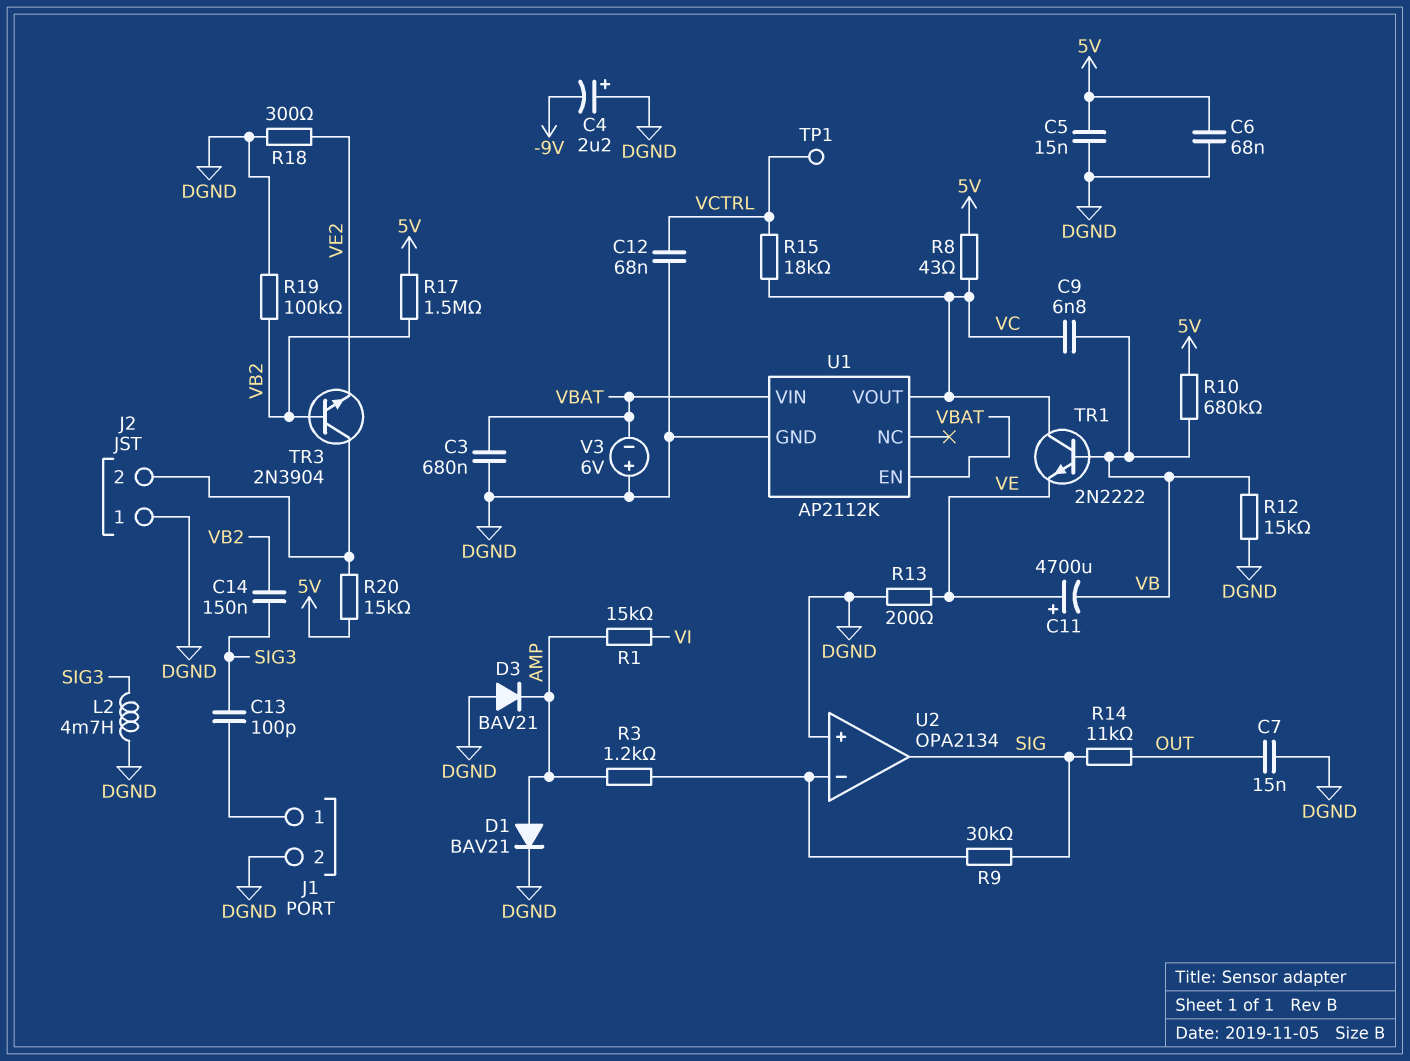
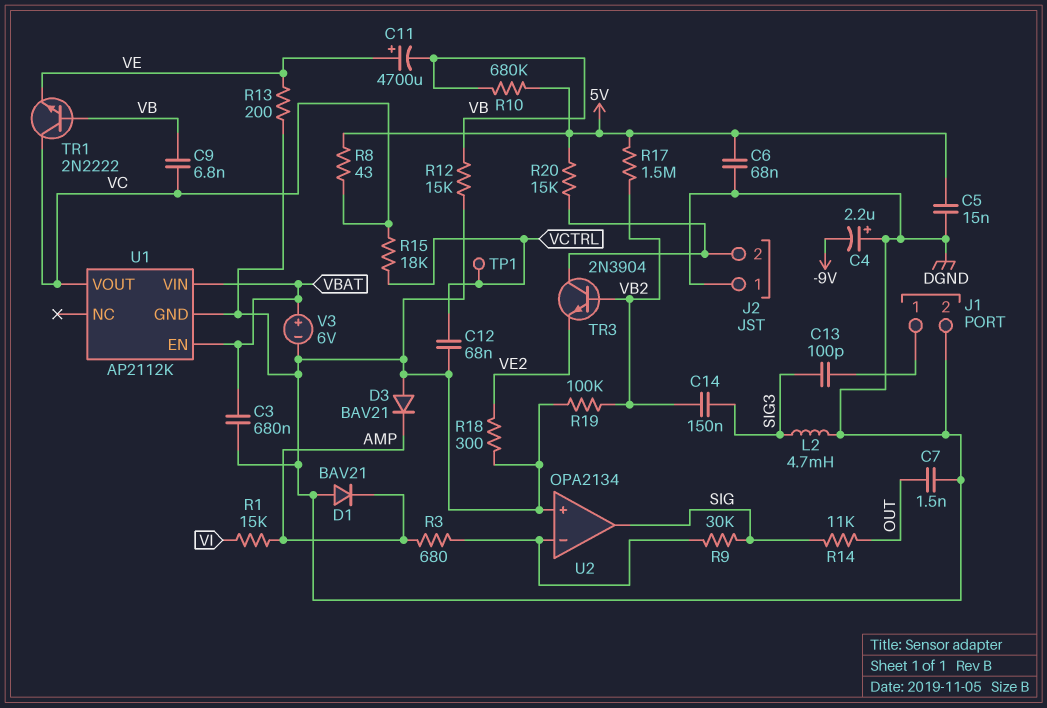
C7: 15nF (DGND, OUT) -> 1.5nF (DGND, OUT)
D1: diode BAV21 (A AMP, K DGND) -> diode BAV21 (A DGND, K AMP)
R3: 1.2k (AMP, U2/in-) -> 680 (AMP, U2/in-)
V3: 6V (plus DGND, minus VBAT) -> 6V (plus VBAT, minus DGND)

